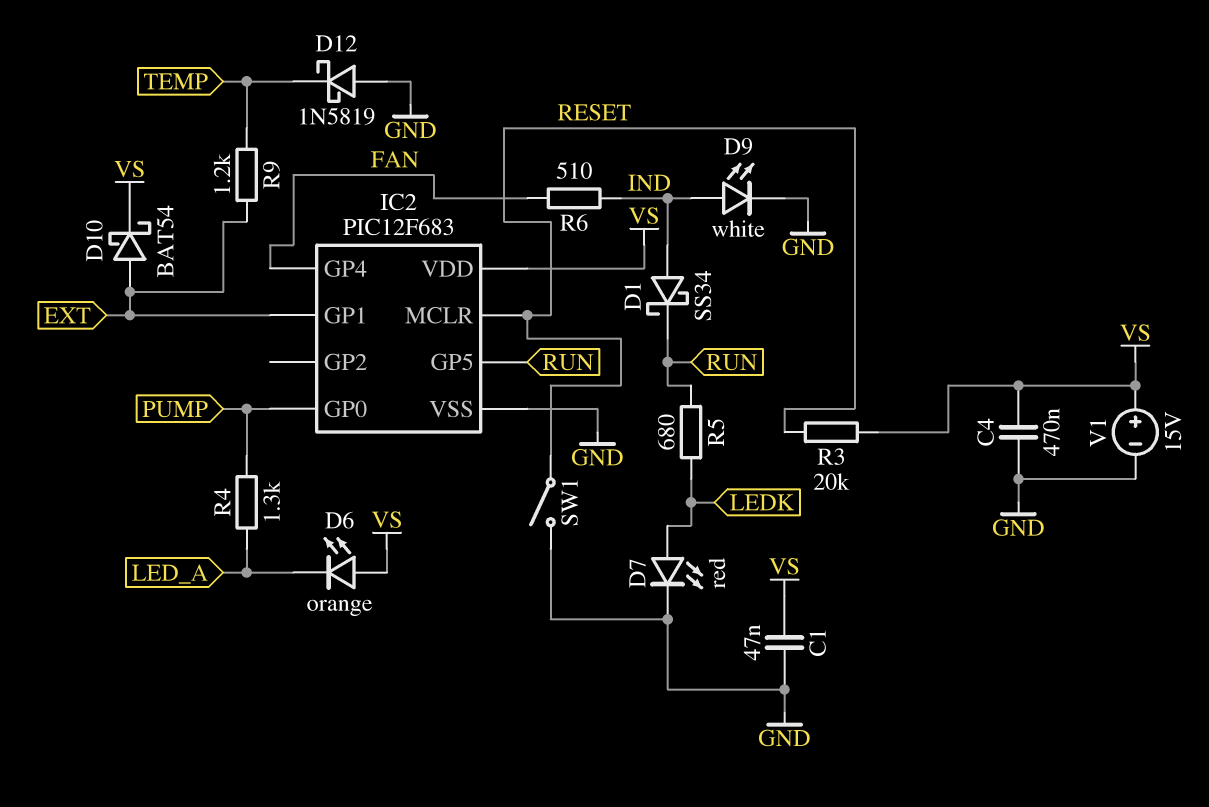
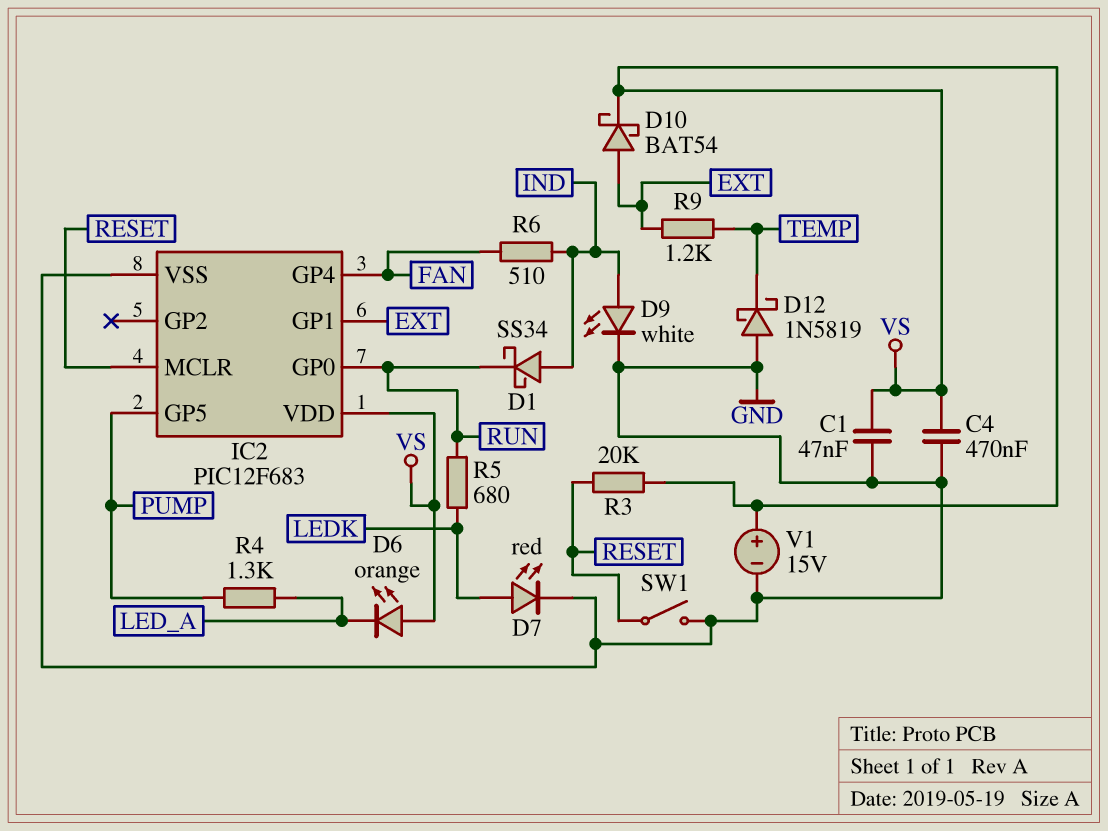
IC2 pin GP0: PUMP -> RUN
IC2 pin GP5: RUN -> PUMP

